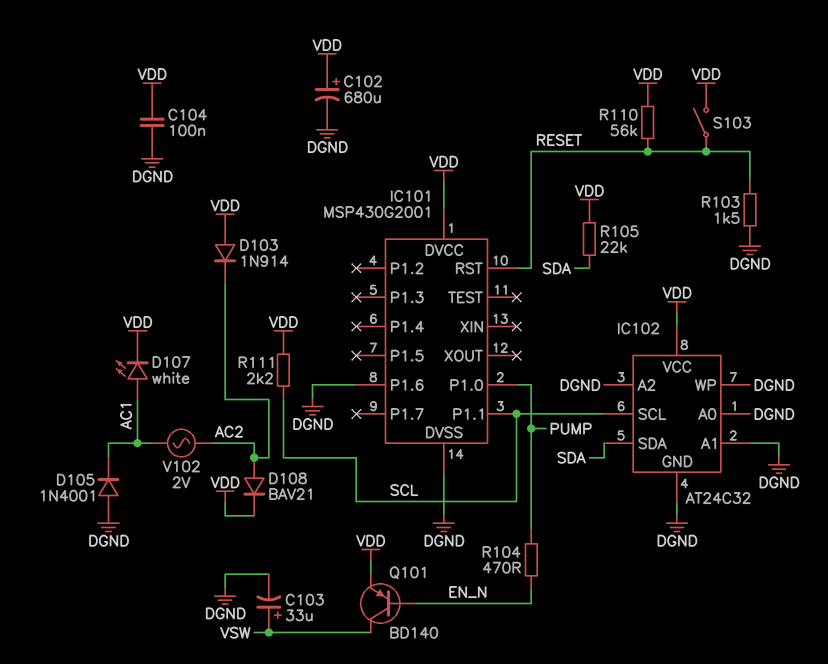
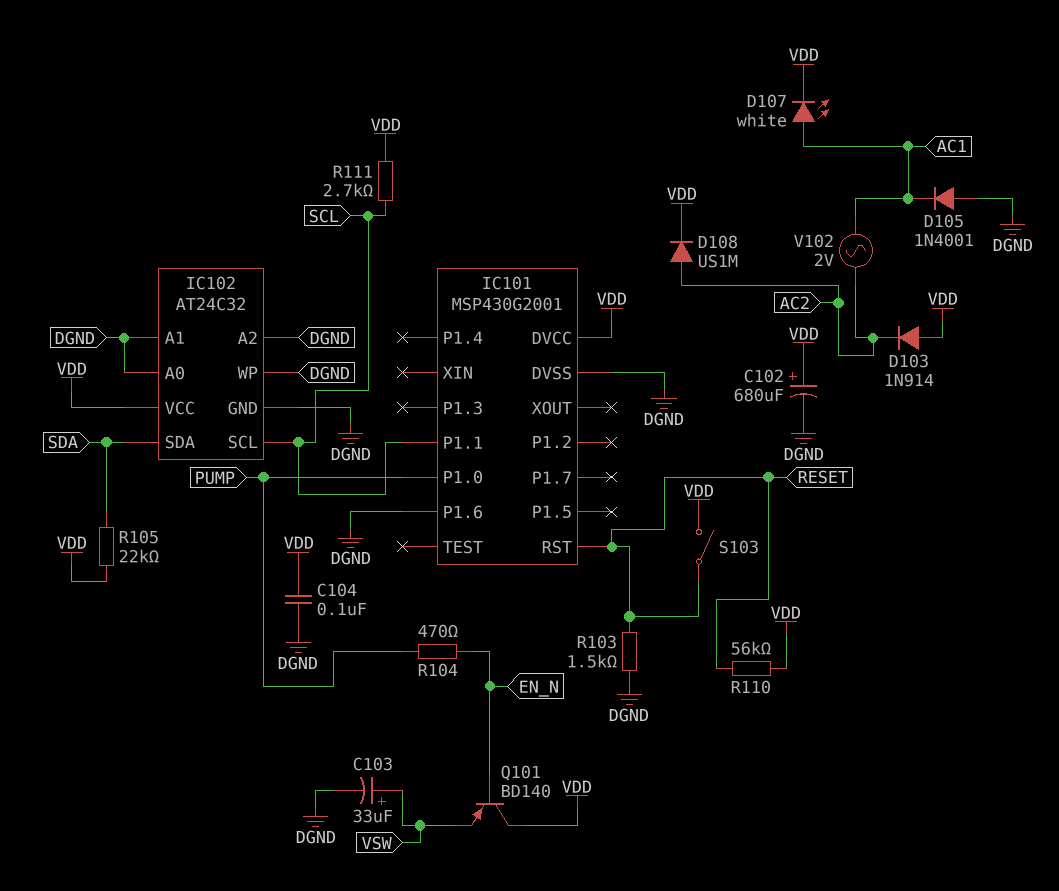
D108: diode BAV21 (A AC2, K VDD) -> diode US1M (A AC2, K VDD)
Q101: PNP BD140 (B EN_N, C VSW, E VDD) -> PNP BD140 (B EN_N, C VDD, E VSW)
R111: 2.2k (SCL, VDD) -> 2.7k (SCL, VDD)

